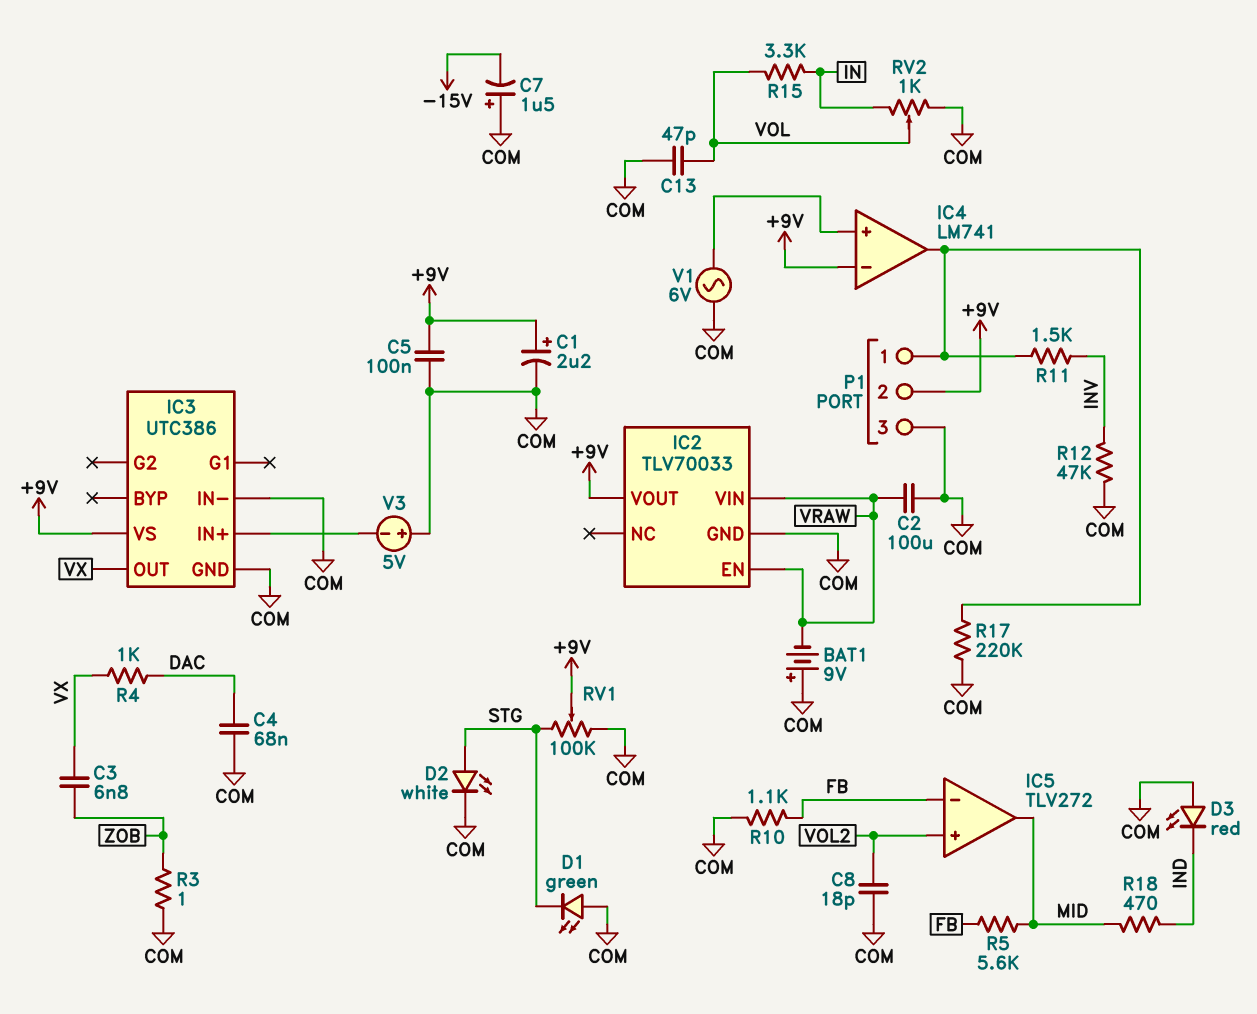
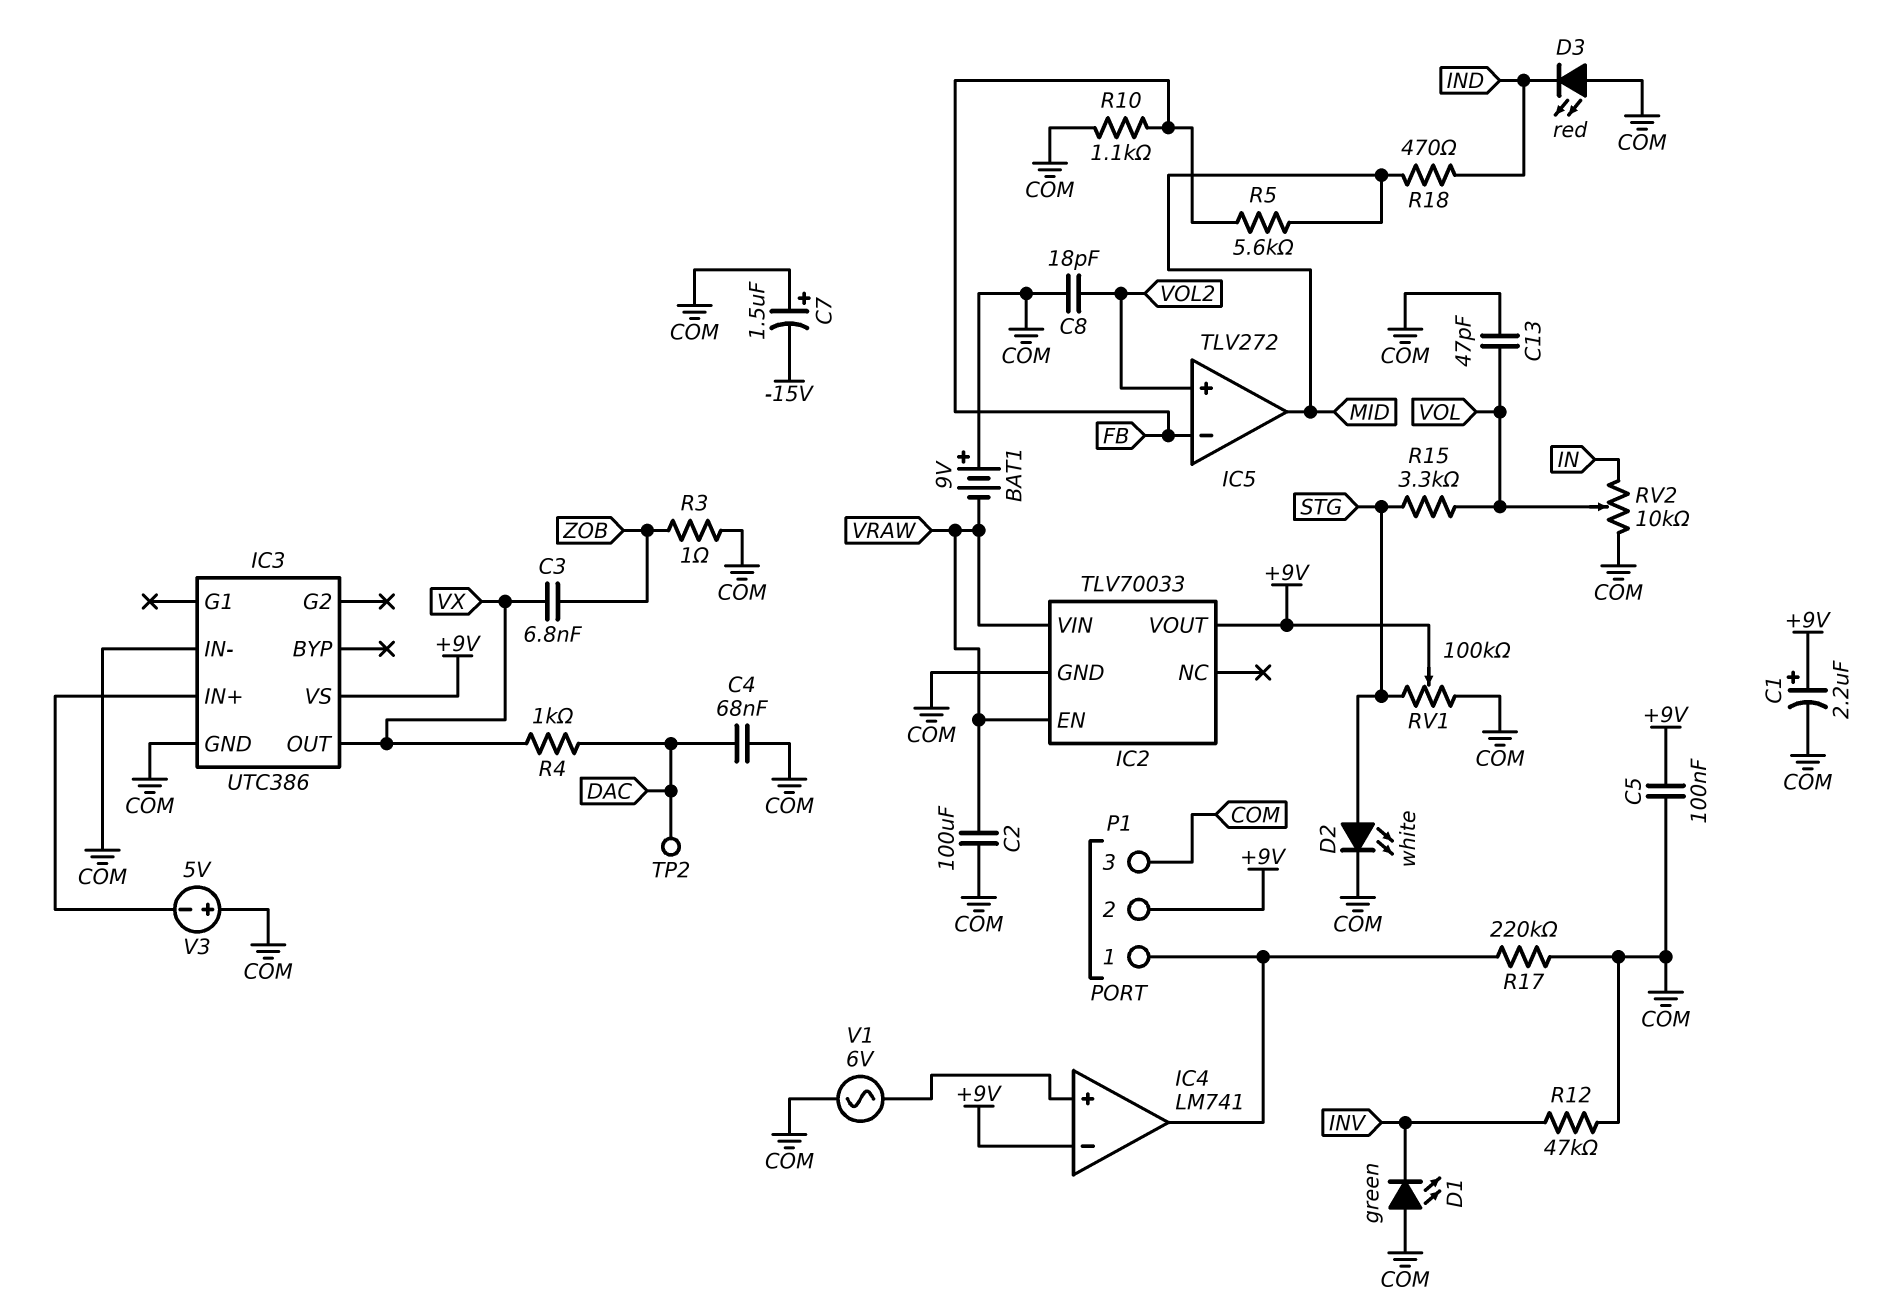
D1: LED green (A COM, K STG) -> LED green (A COM, K INV)
R11: 1.5k (IC4/out, INV) -> none
R15: 3.3k (IN, VOL) -> 3.3k (STG, VOL)
RV2: 1k (COM, IN, wiper VOL) -> 10k (COM, IN, wiper VOL)
TP2: none -> test point (DAC)

